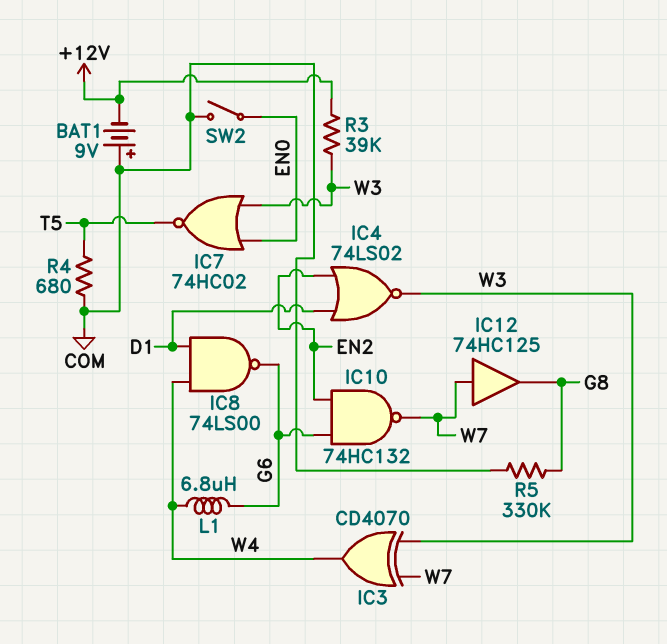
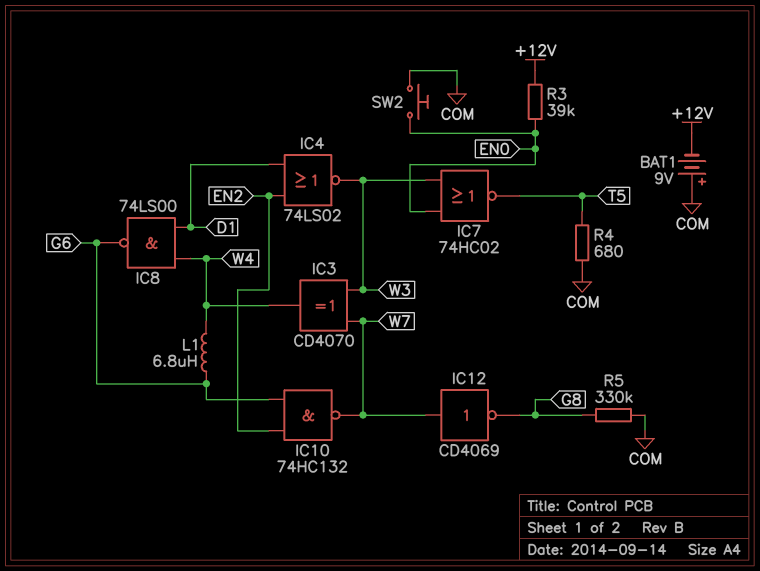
IC12: buffer 74HC125 (in W7, out G8) -> NOT CD4069 (in W7, out G8)
R3: 39k (+12V, W3) -> 39k (+12V, EN0)
SW2: switch (COM, EN0) -> button (COM, EN0)

